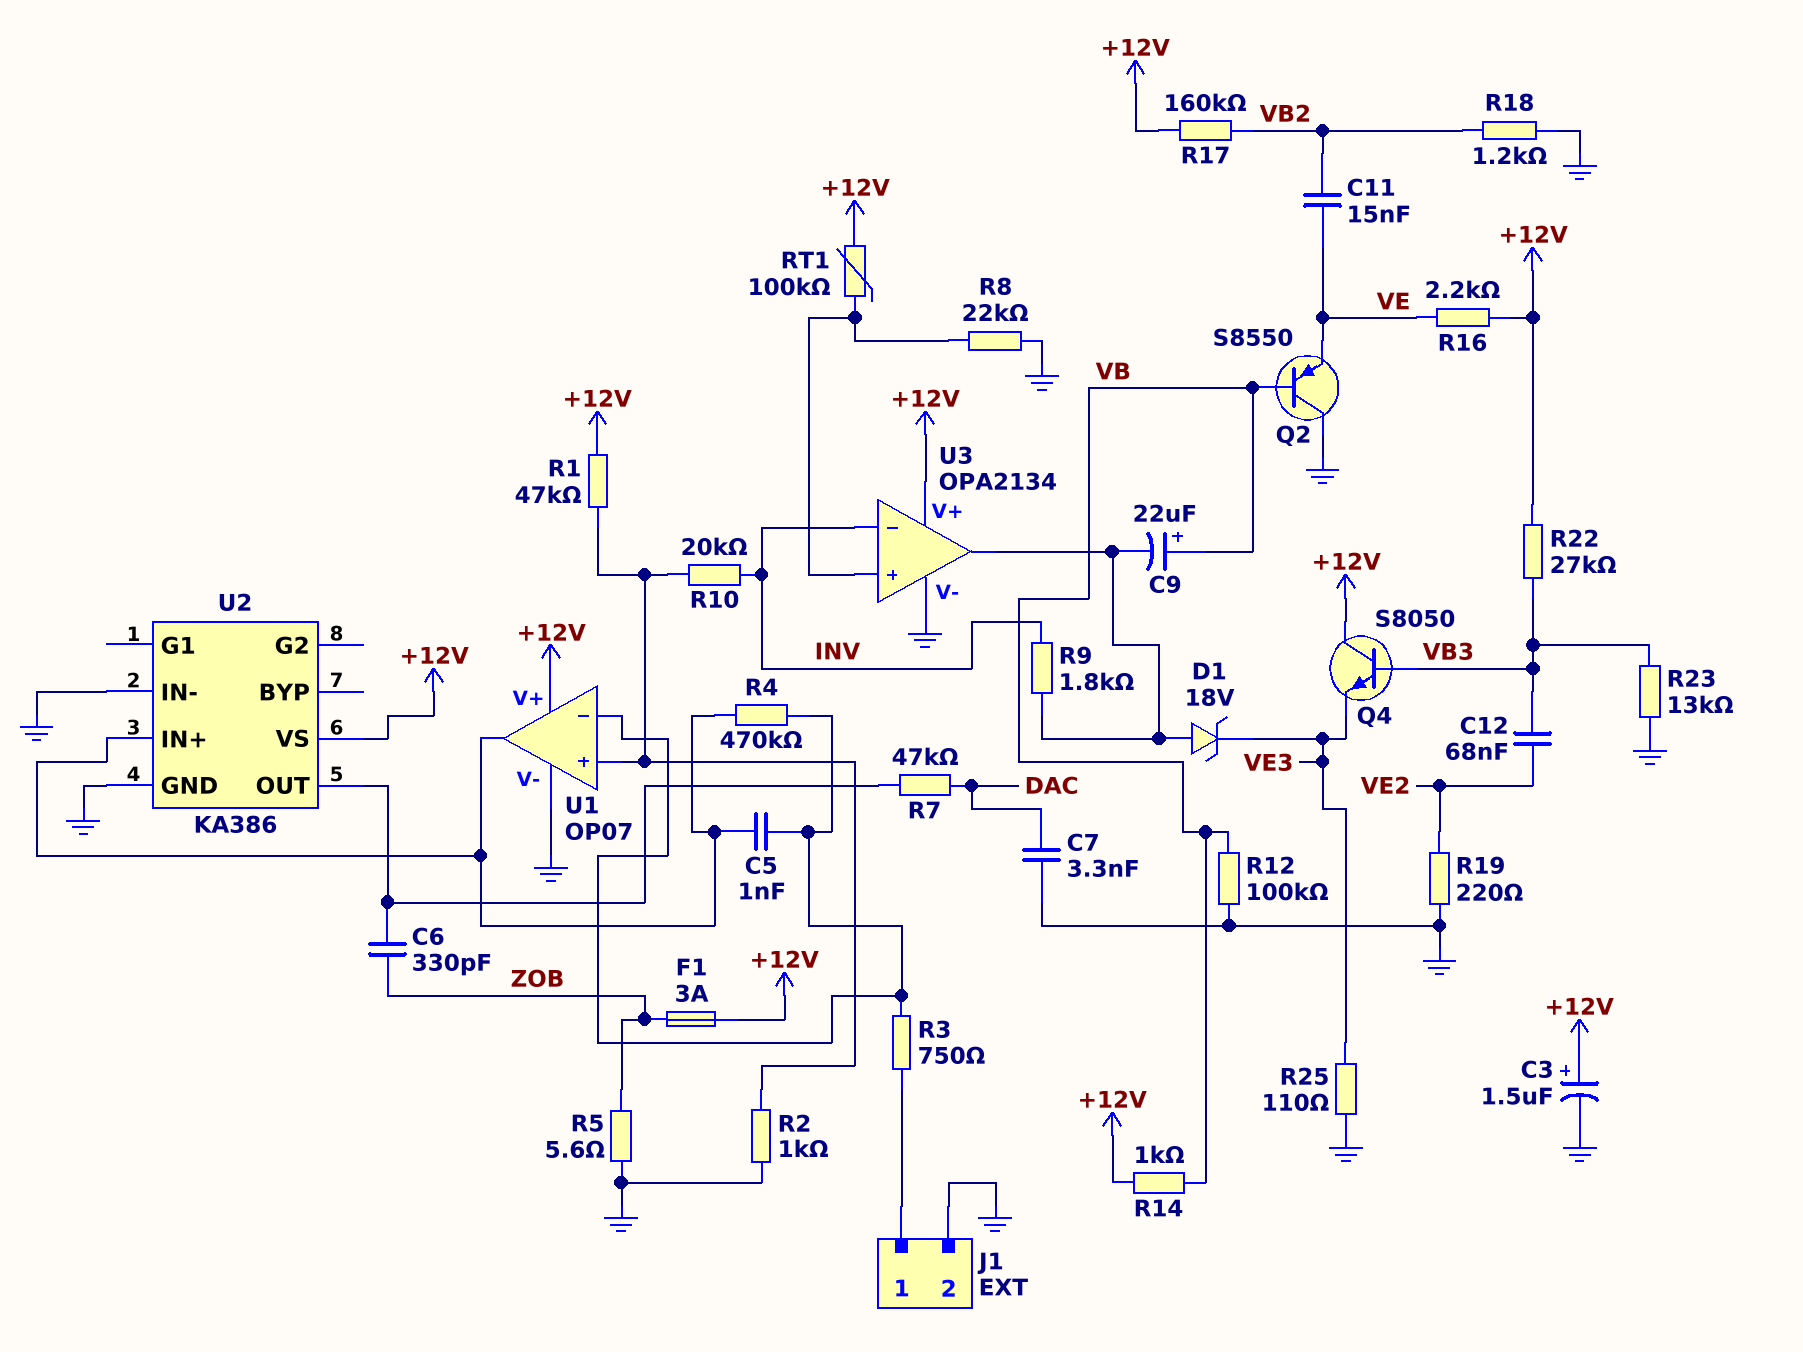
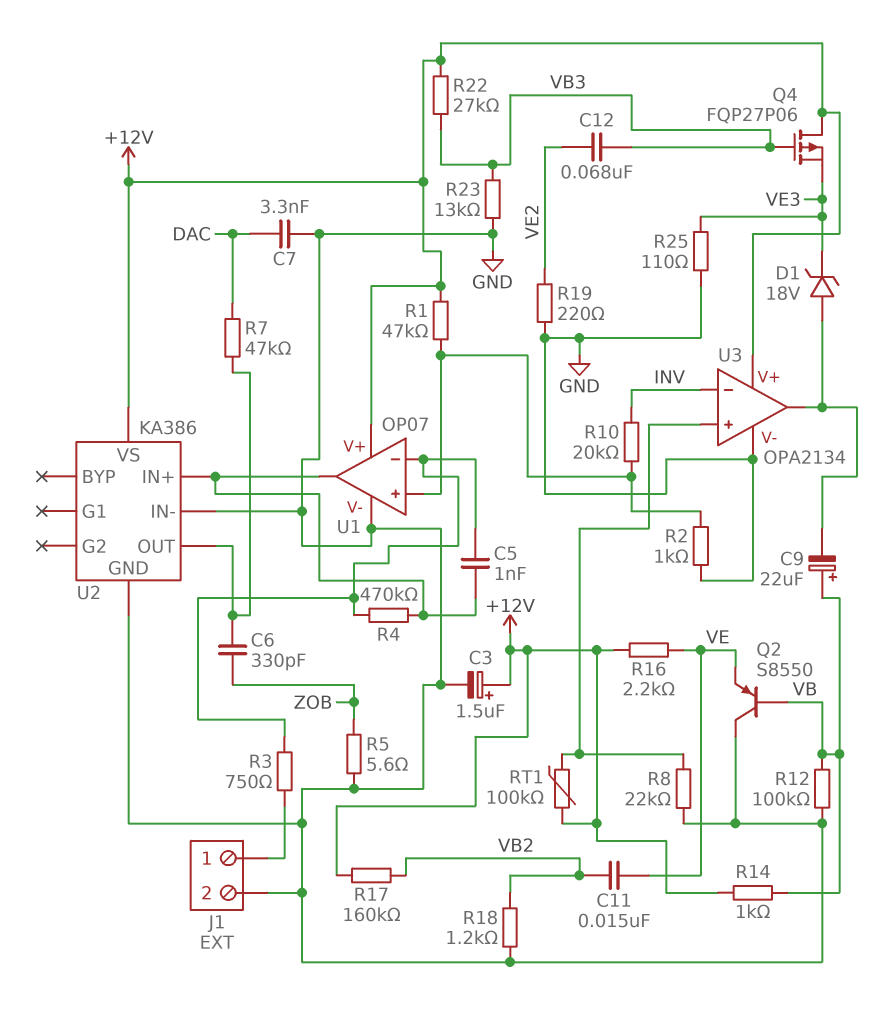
F1: 3A (+12V, ZOB) -> none
Q4: NPN S8050 (B VB3, C +12V, E VE3) -> PMOS FQP27P06 (G VB3, D +12V, S VE3)
R9: 1.8k (INV, U3/out) -> none

